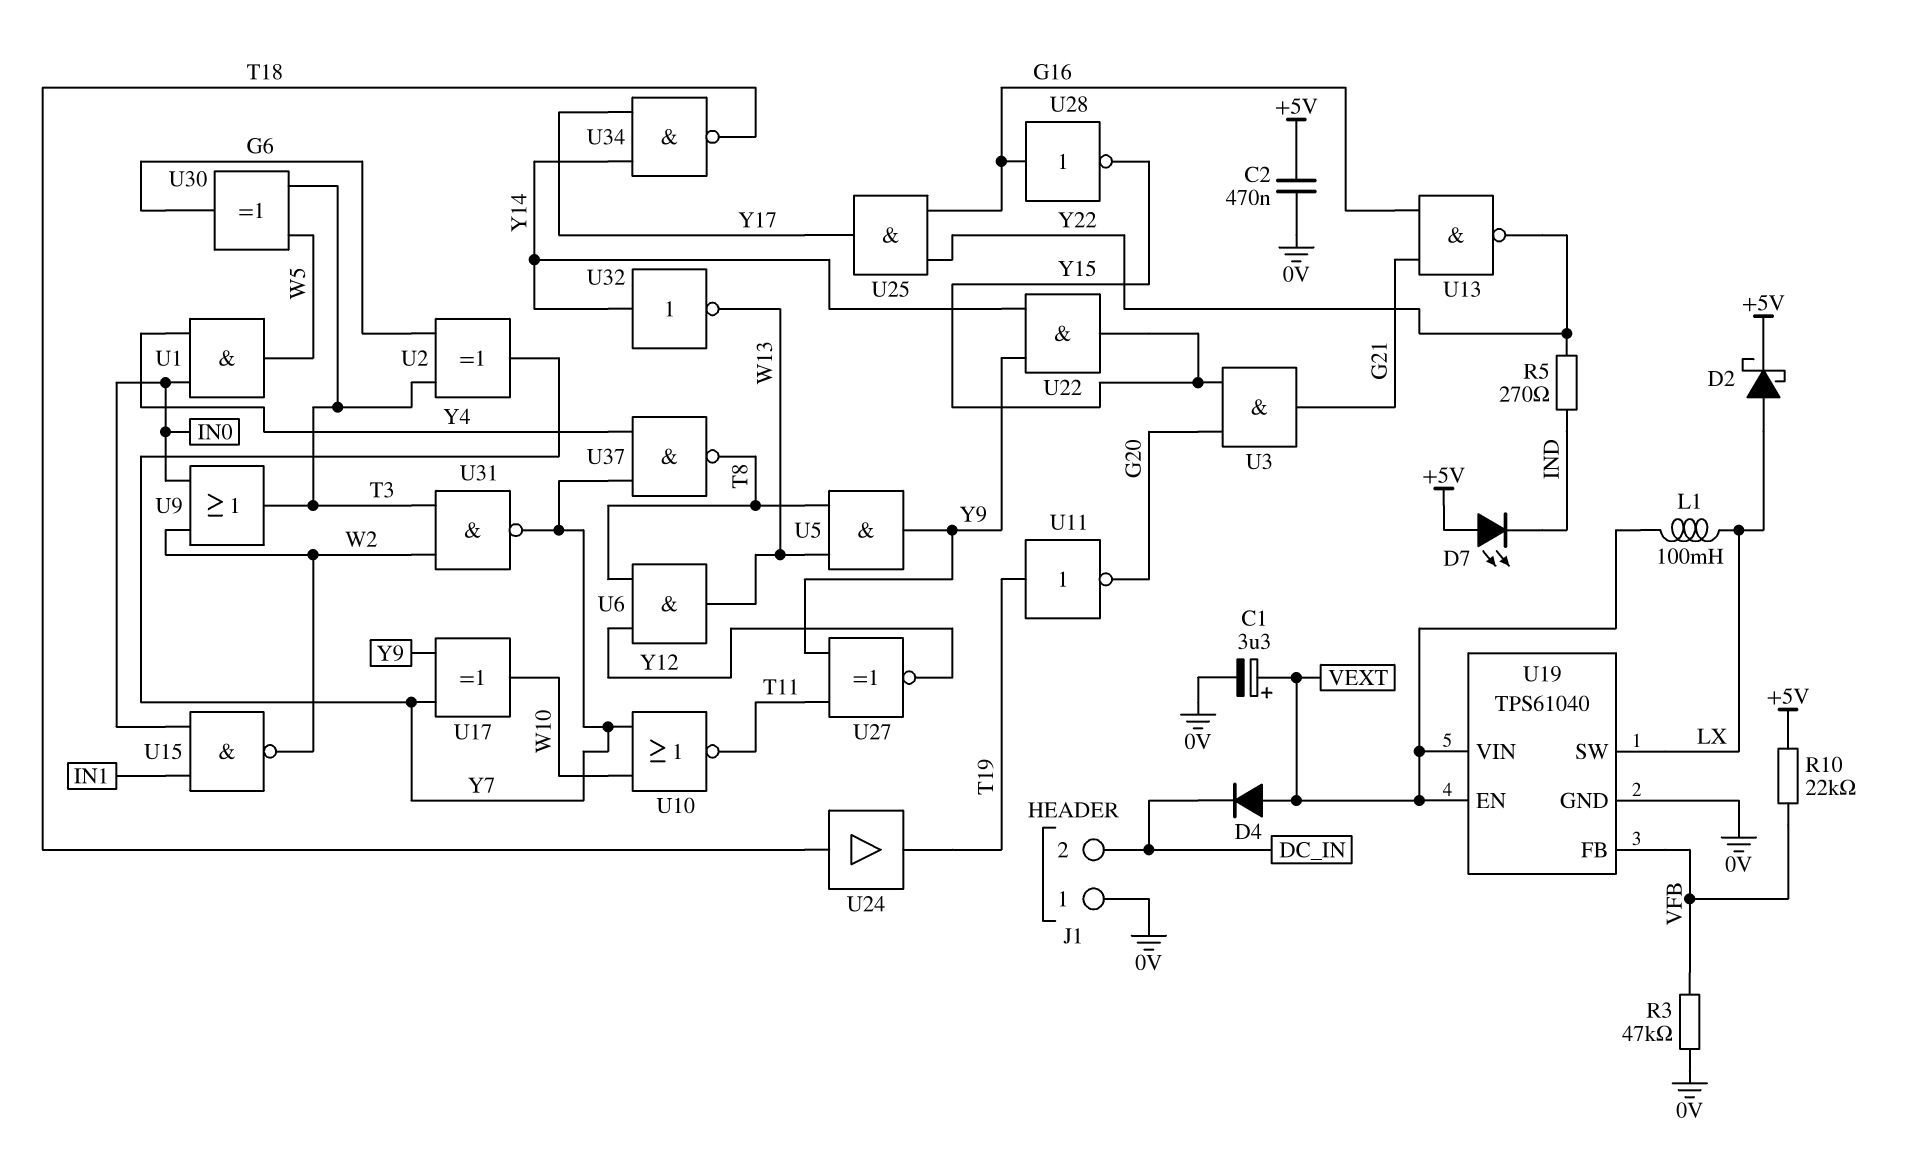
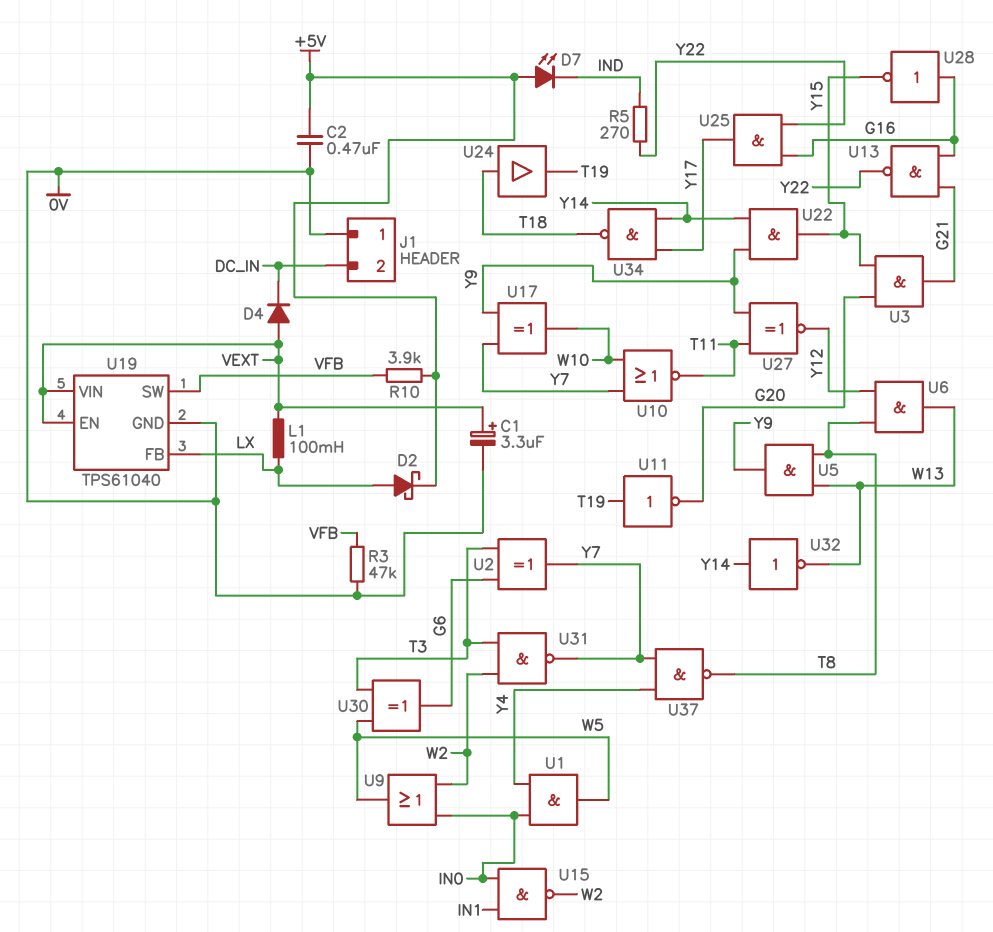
R10: 22k (+5V, VFB) -> 3.9k (+5V, VFB)
U9: OR (in IN0, in W2, out T3) -> OR (in IN0, in W2, out W5)
U19 pin FB: VFB -> LX
U19 pin SW: LX -> VFB

